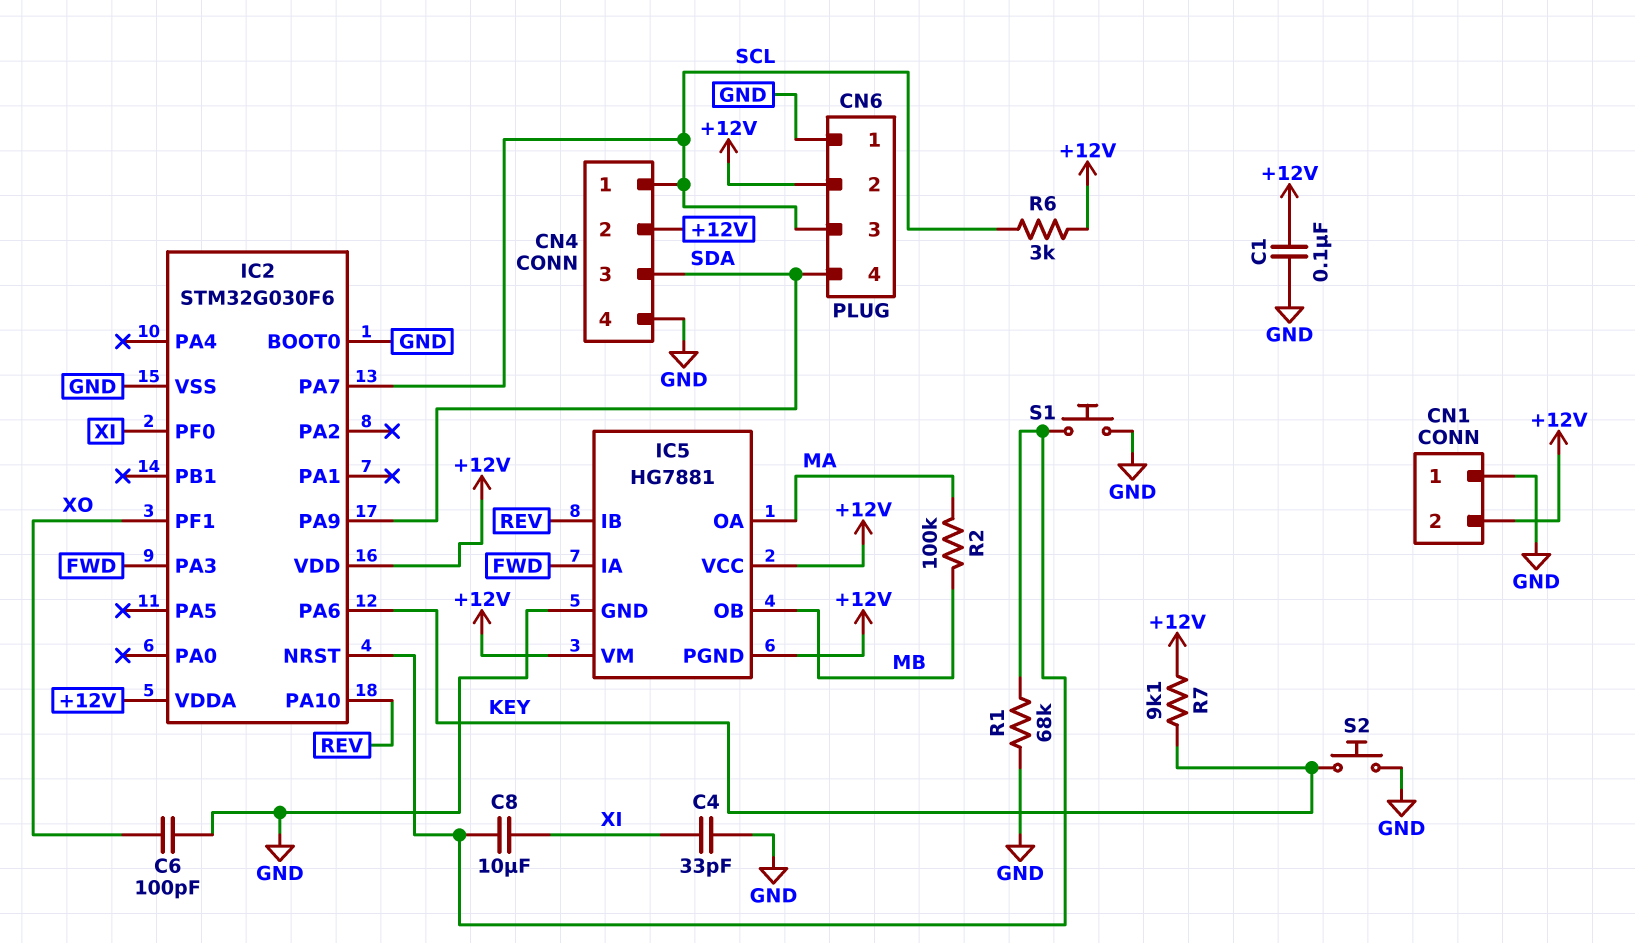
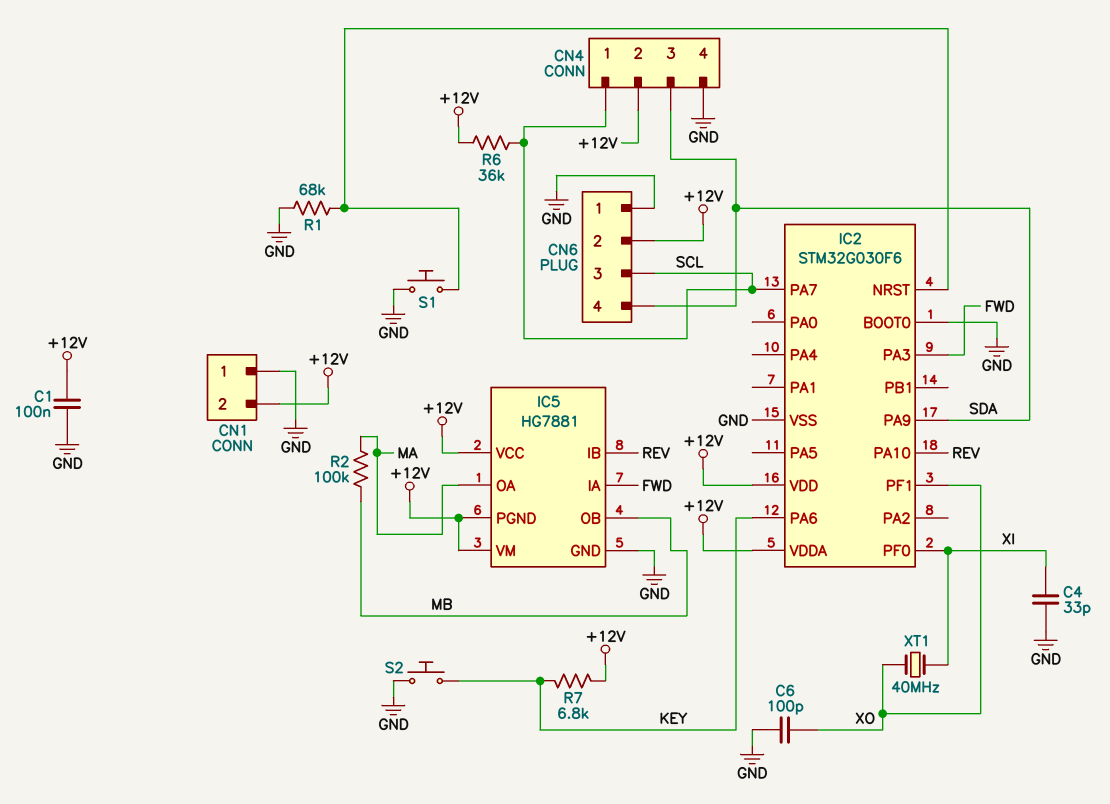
C8: 10uF (IC2/NRST, XI) -> none
R6: 3k (+12V, SCL) -> 36k (+12V, SCL)
R7: 9.1k (+12V, KEY) -> 6.8k (+12V, KEY)
XT1: none -> 40MHz (XI, XO)

